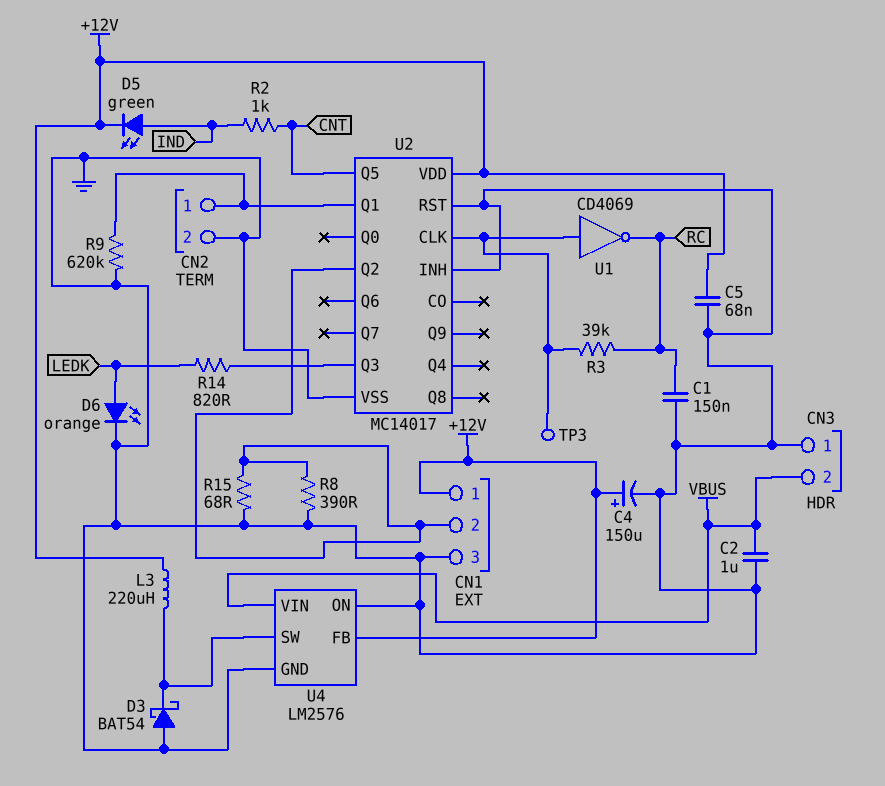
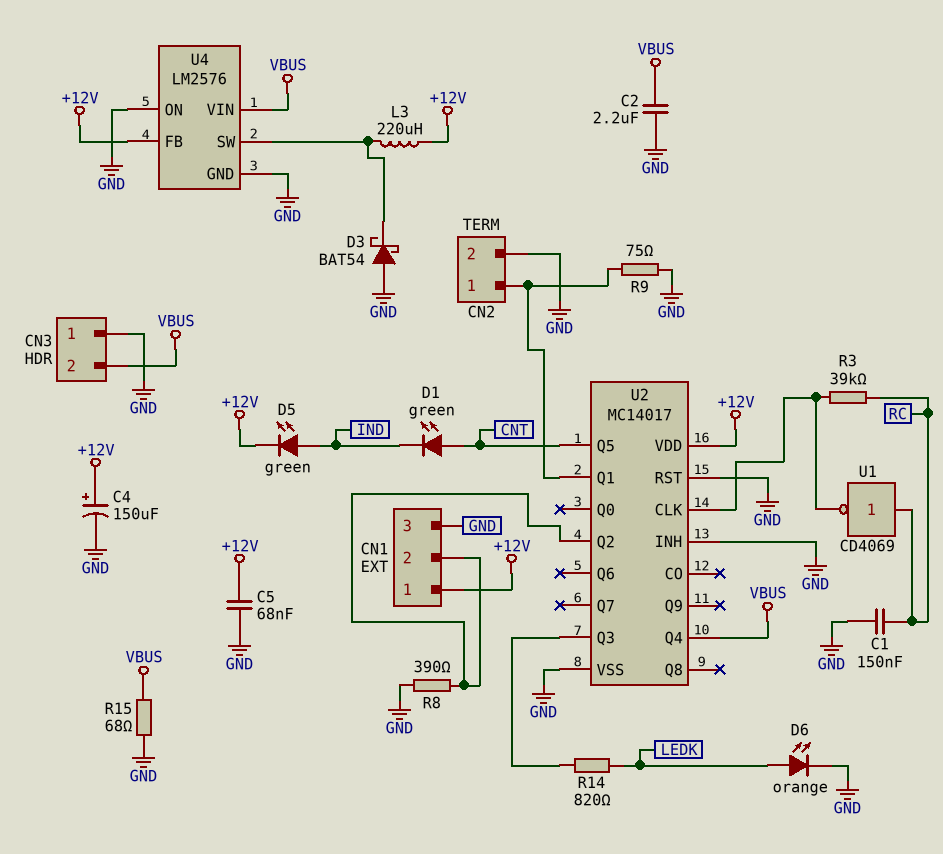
C2: 1uF (GND, VBUS) -> 2.2uF (GND, VBUS)
D1: none -> LED green (A CNT, K IND)
R2: 1k (CNT, IND) -> none
R9: 620k (CN2/1, GND) -> 75 (CN2/1, GND)
R15: 68 (CN1/2, GND) -> 68 (GND, VBUS)
TP3: test point (U2/CLK) -> none
U1: NOT CD4069 (in U2/CLK, out RC) -> NOT CD4069 (in RC, out U2/CLK)
U2 pin Q4: none -> VBUS

